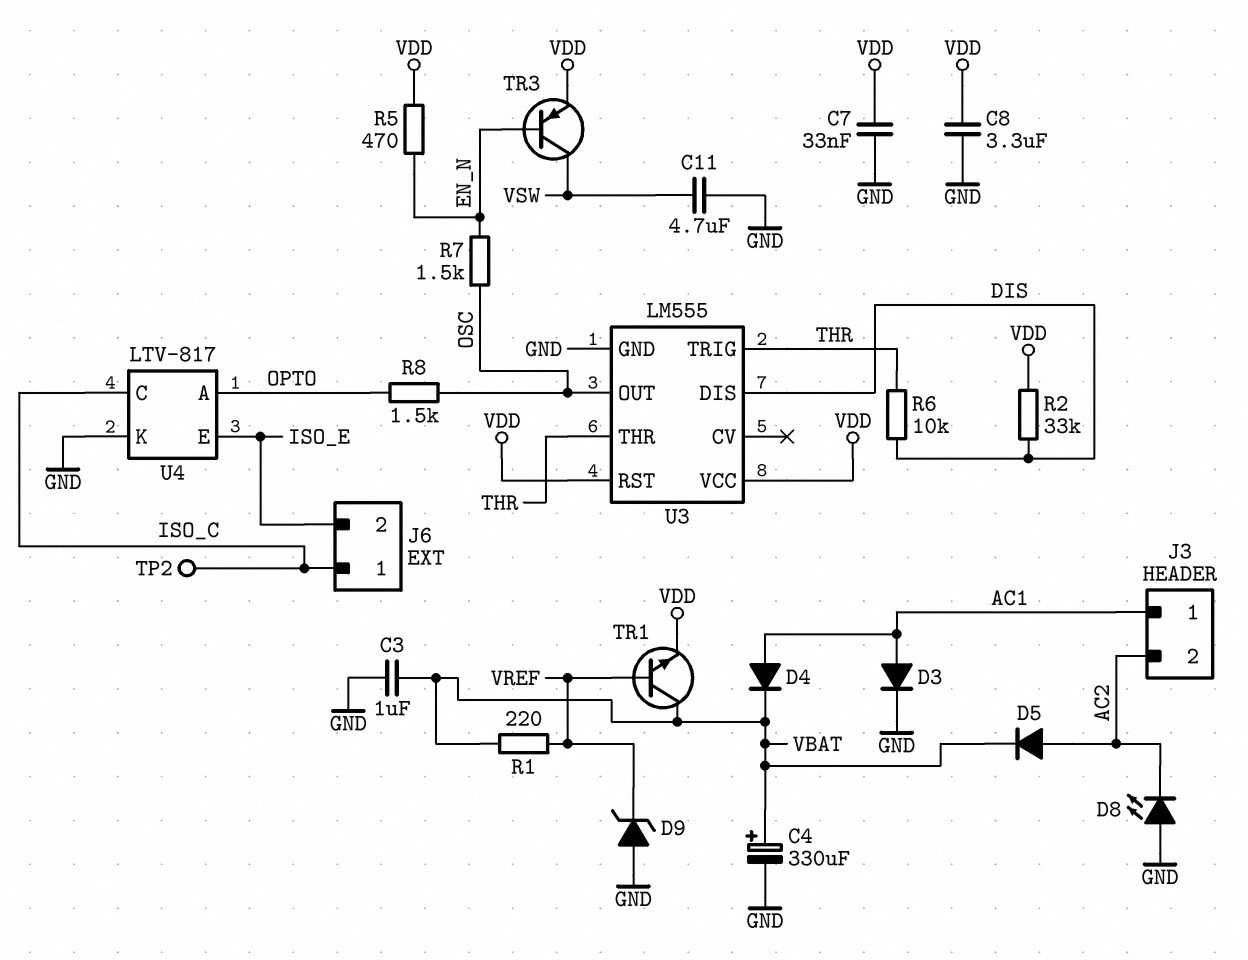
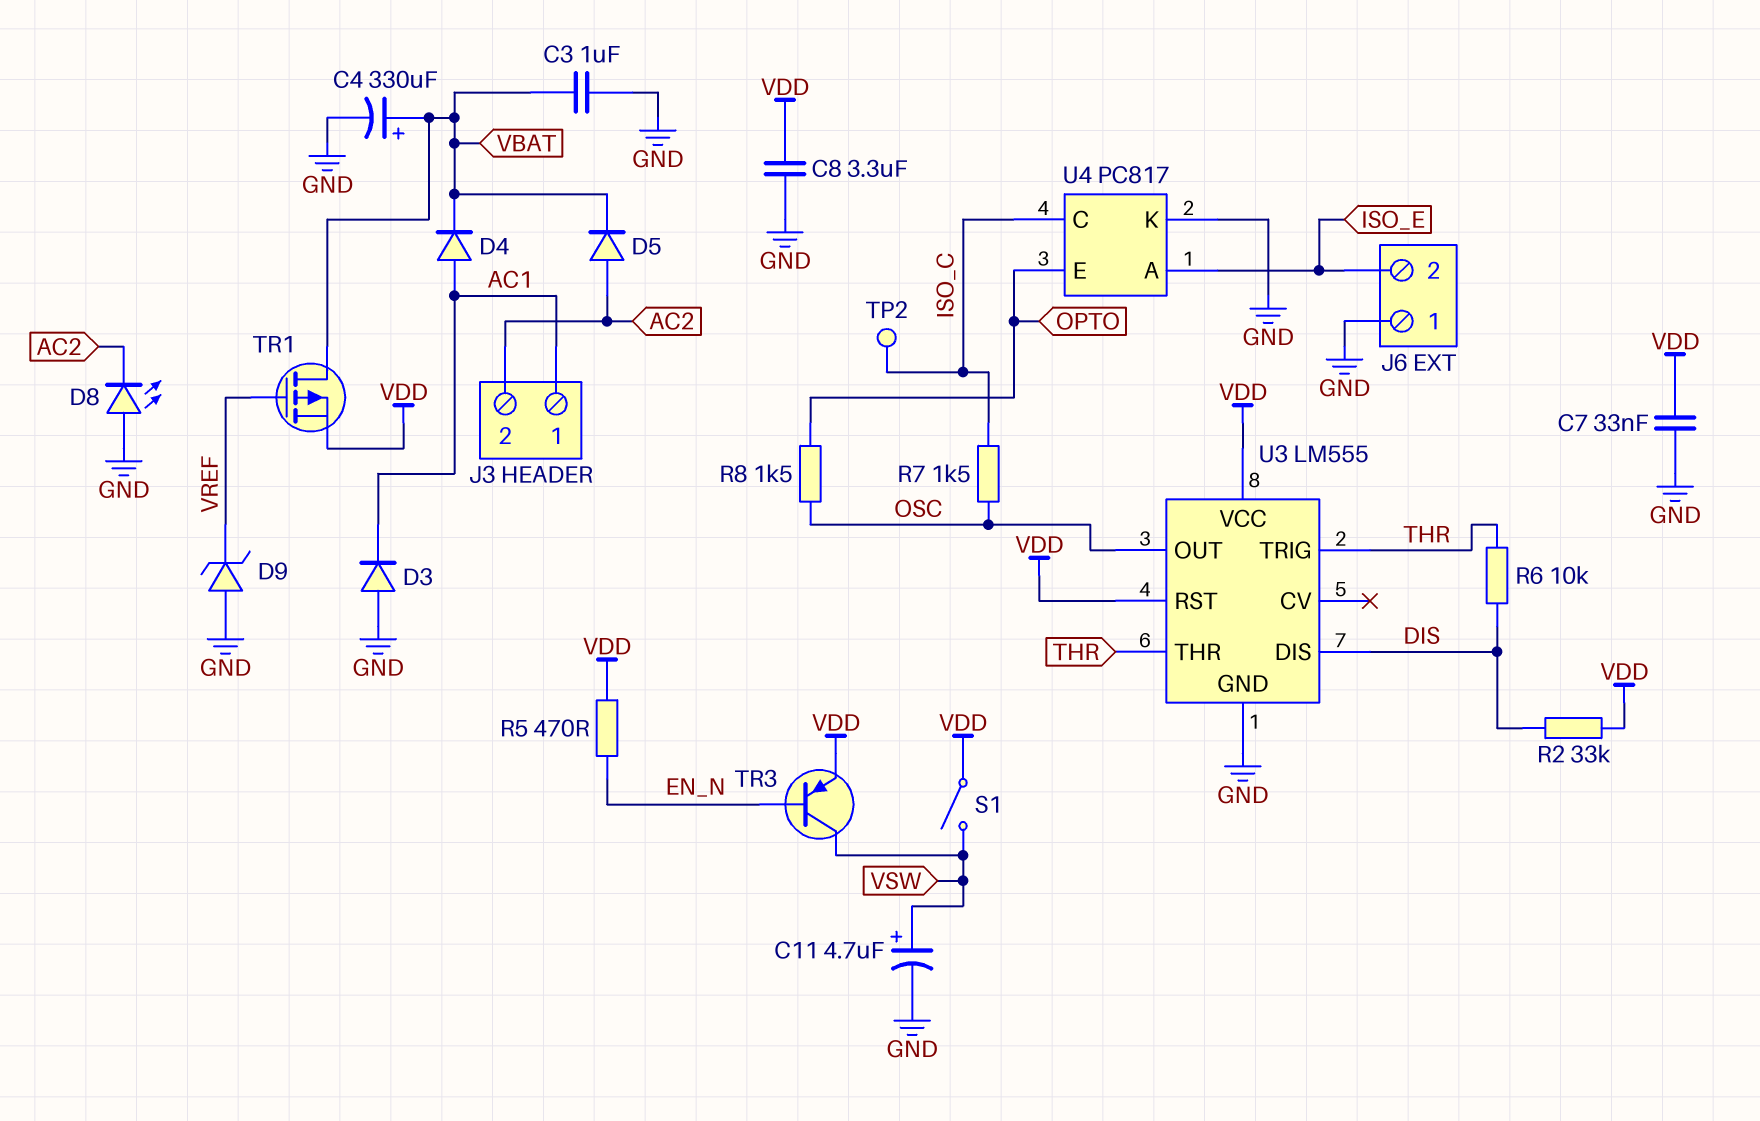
C11: 4.7uF (GND, VSW) -> 4.7uF (plus VSW, minus GND)
D3: diode (A AC1, K GND) -> diode (A GND, K AC1)
J6 pin 1: ISO_C -> GND
R1: 220 (VBAT, VREF) -> none
R7: 1.5k (EN_N, OSC) -> 1.5k (ISO_C, OSC)
S1: none -> switch (VDD, VSW)
TR1: NPN (B VREF, C VBAT, E VDD) -> PMOS (G VREF, D VBAT, S VDD)
U4: LTV-817 -> PC817
U4 pin A: OPTO -> ISO_E
U4 pin E: ISO_E -> OPTO

